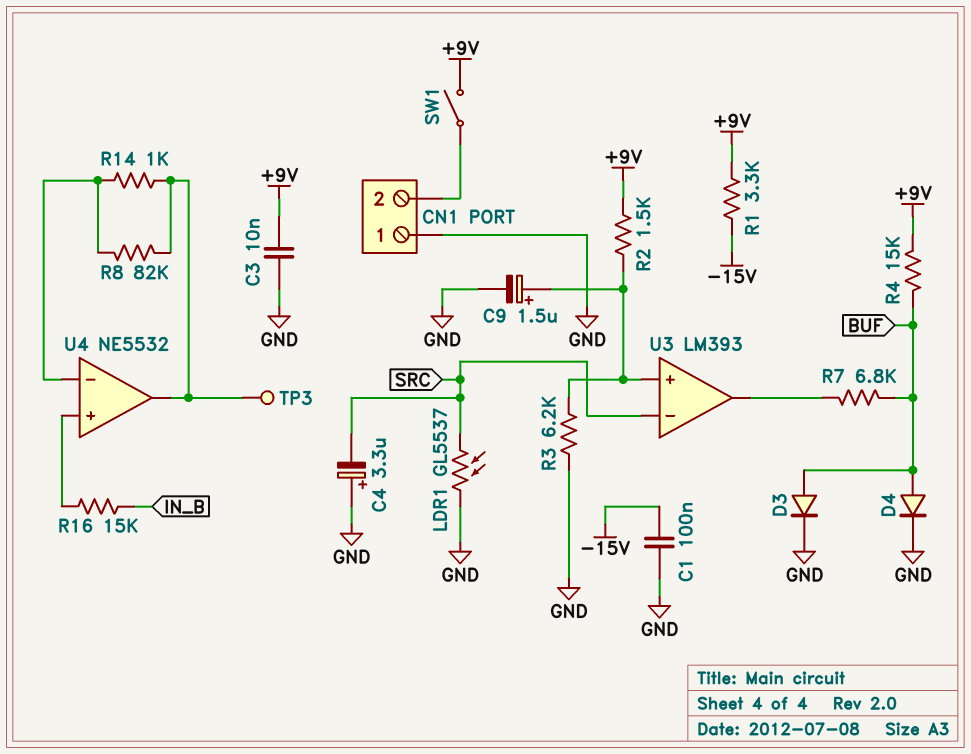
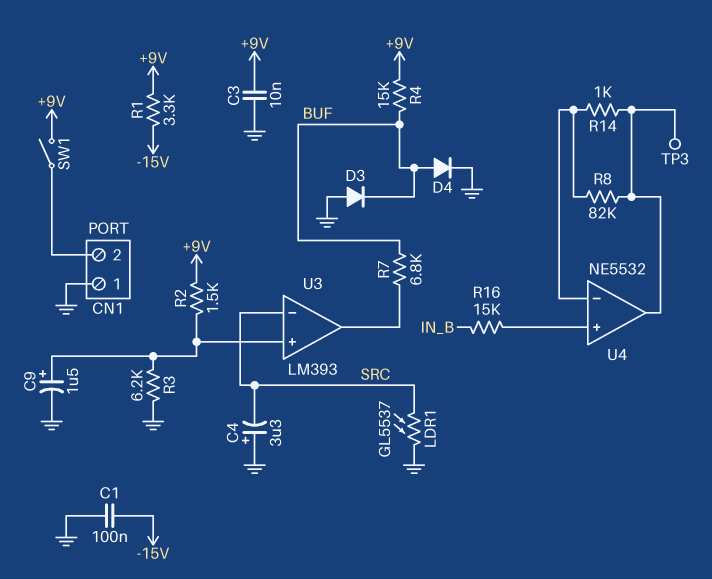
D3: diode (A BUF, K GND) -> diode (A GND, K BUF)

